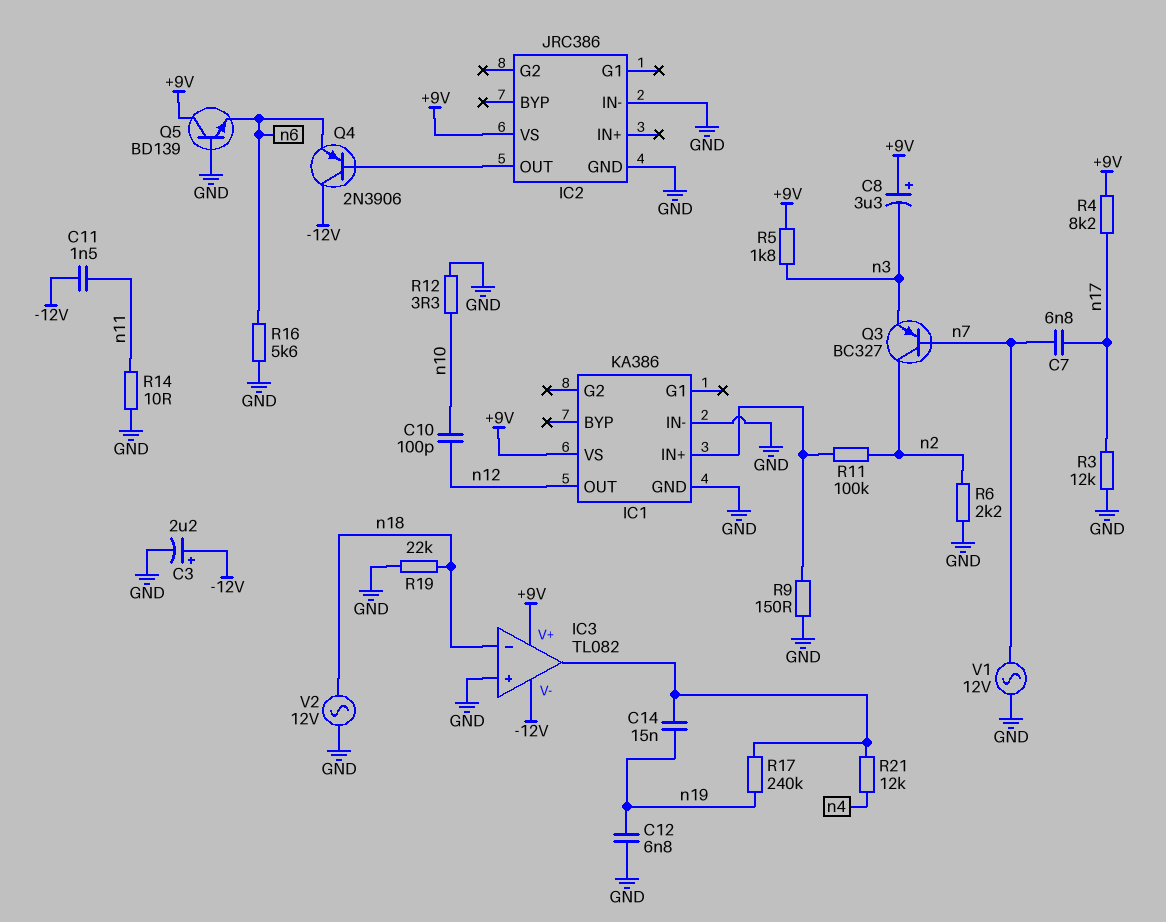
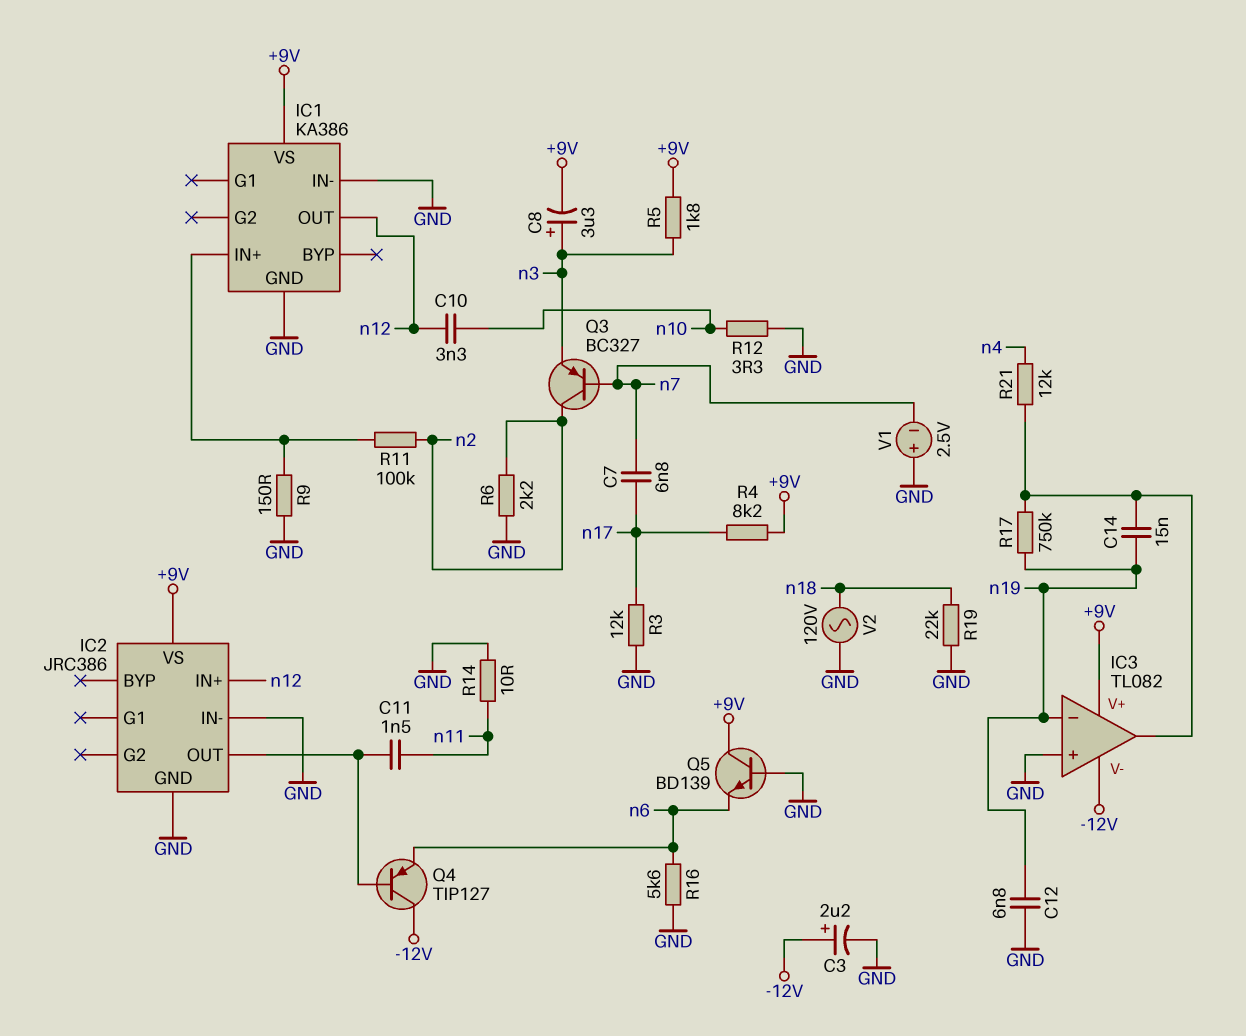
C8: 3.3uF (plus +9V, minus n3) -> 3.3uF (plus n3, minus +9V)
C10: 100pF (n10, n12) -> 3.3nF (n10, n12)
C11: 1.5nF (-12V, n11) -> 1.5nF (IC2/OUT, n11)
IC2 pin IN+: none -> n12
IC3 pin in-: n18 -> n19
Q4: PNP 2N3906 (B IC2/OUT, C -12V, E n6) -> PNP TIP127 (B IC2/OUT, C -12V, E n6)
R17: 240k (IC3/out, n19) -> 750k (IC3/out, n19)
V1: AC 12V (GND, n7) -> 2.5V (plus GND, minus n7)
V2: AC 12V (GND, n18) -> AC 120V (GND, n18)

